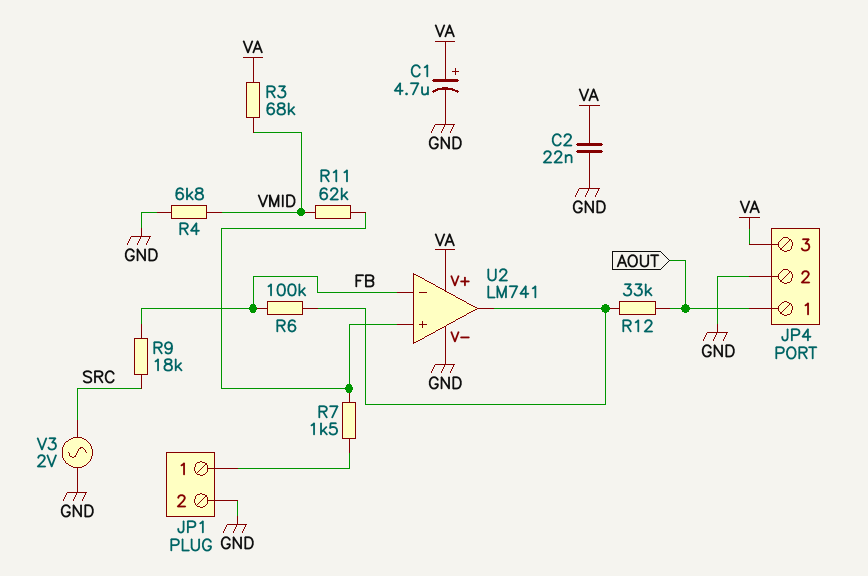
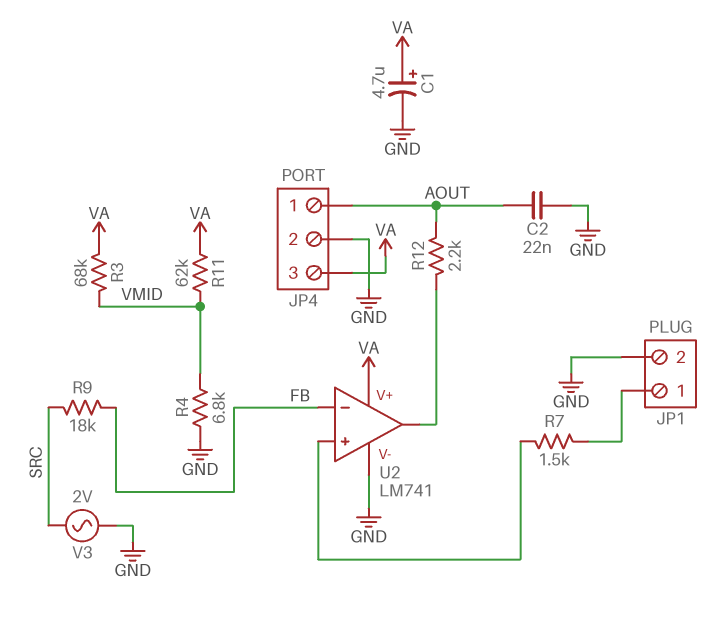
C2: 22nF (GND, VA) -> 22nF (AOUT, GND)
R6: 100k (FB, U2/out) -> none
R11: 62k (U2/in+, VMID) -> 62k (VA, VMID)
R12: 33k (AOUT, U2/out) -> 2.2k (AOUT, U2/out)

